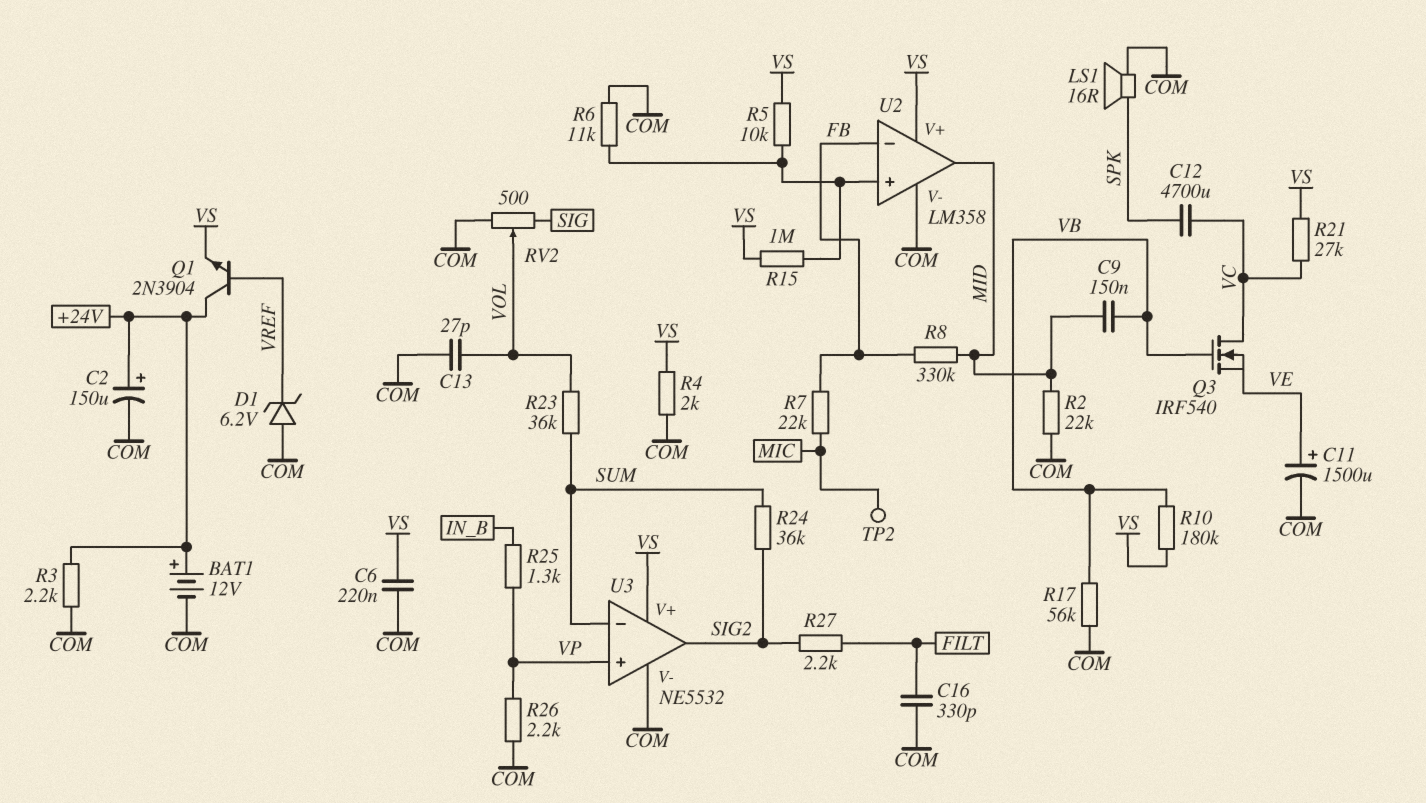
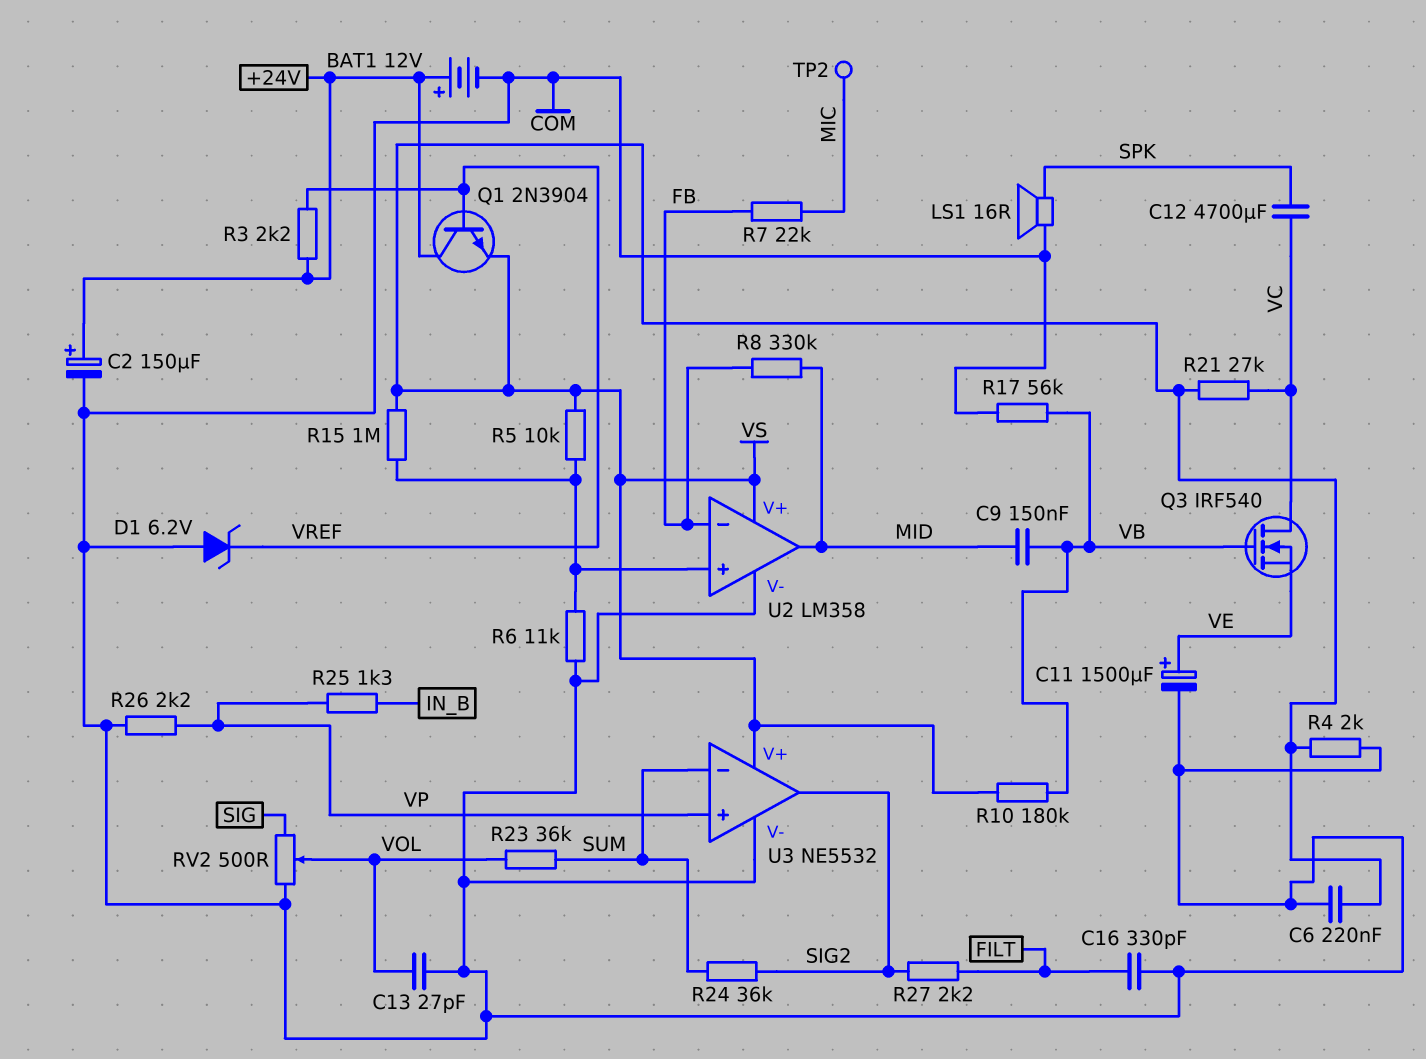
R2: 22k (COM, MID) -> none
R3: 2.2k (+24V, COM) -> 2.2k (+24V, VREF)

